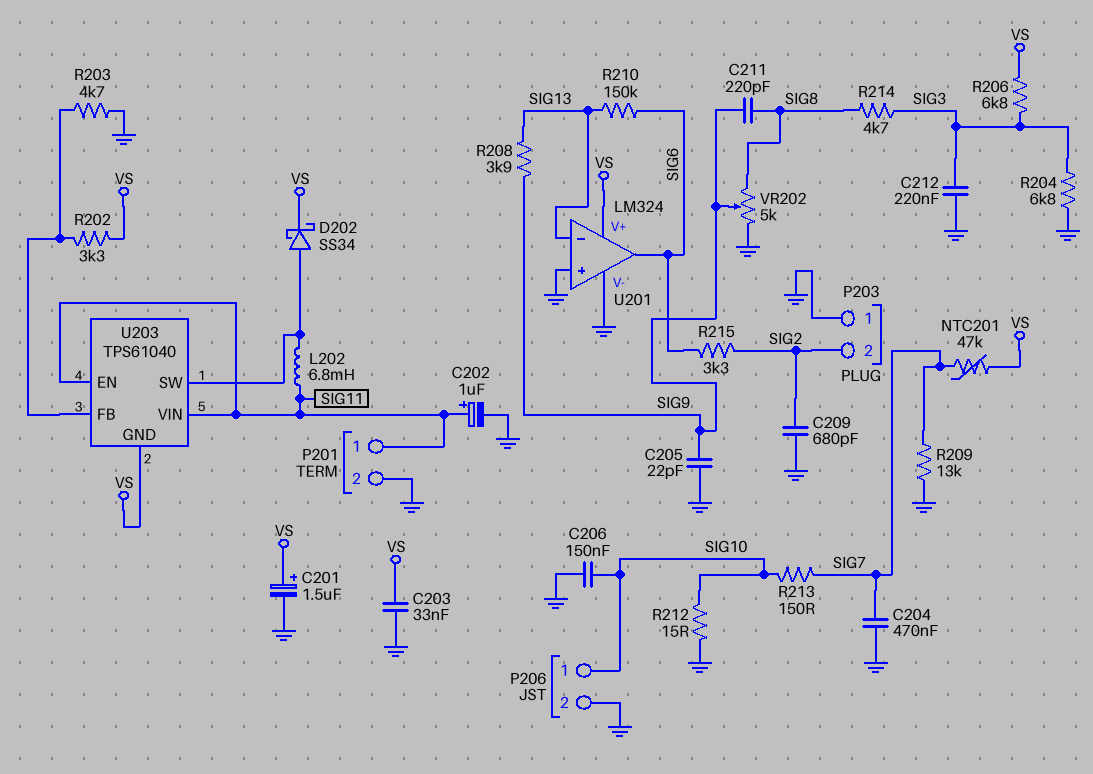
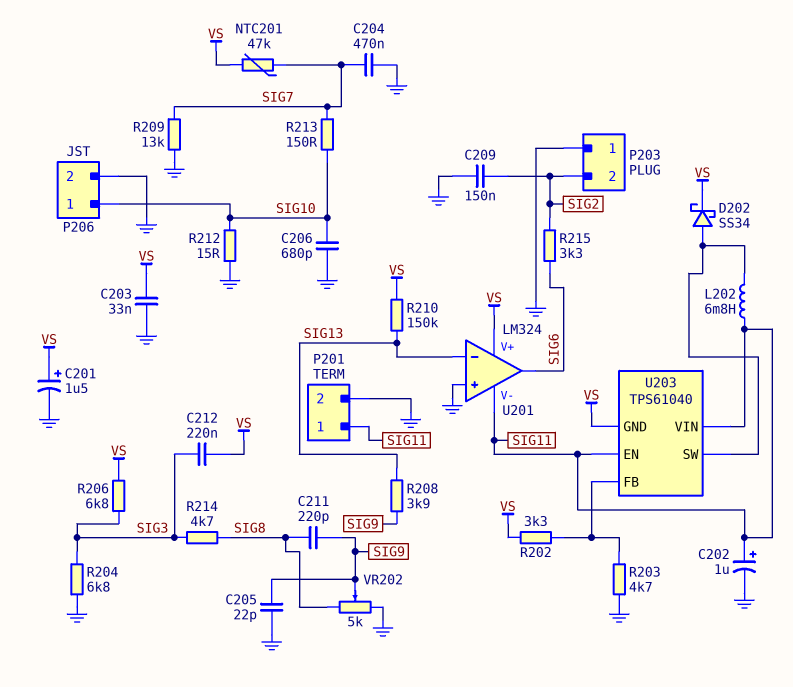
C206: 150nF (GND, SIG10) -> 680pF (GND, SIG10)
C209: 680pF (GND, SIG2) -> 150nF (GND, SIG2)
C212: 220nF (GND, SIG3) -> 220nF (SIG3, VS)
R210: 150k (SIG6, SIG13) -> 150k (SIG13, VS)
U201 pin V-: GND -> SIG11

